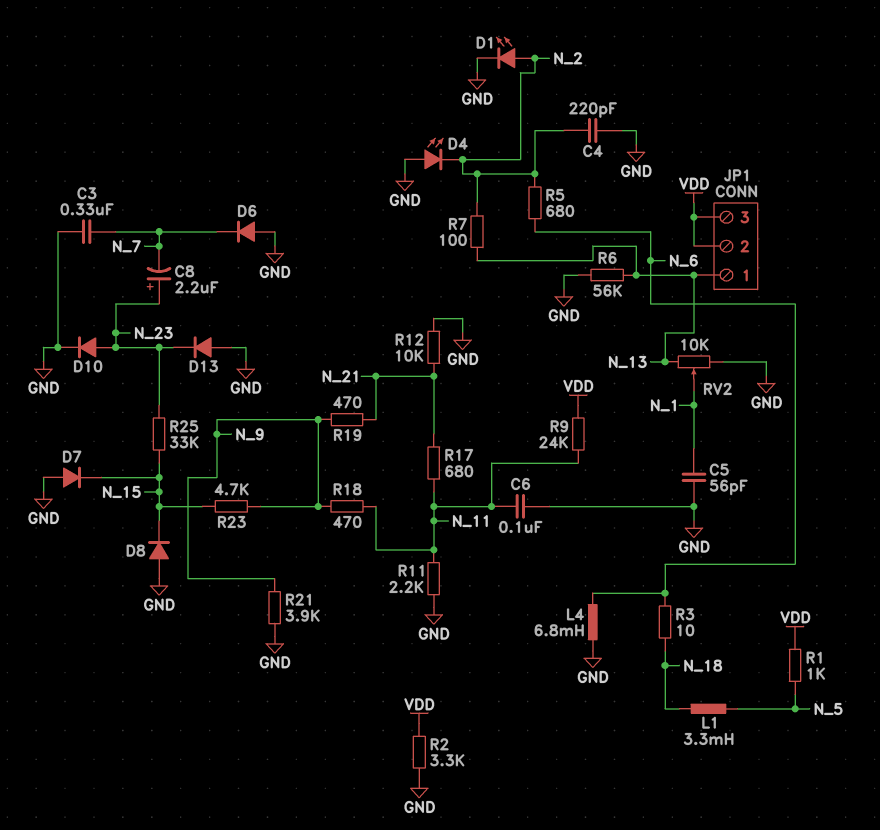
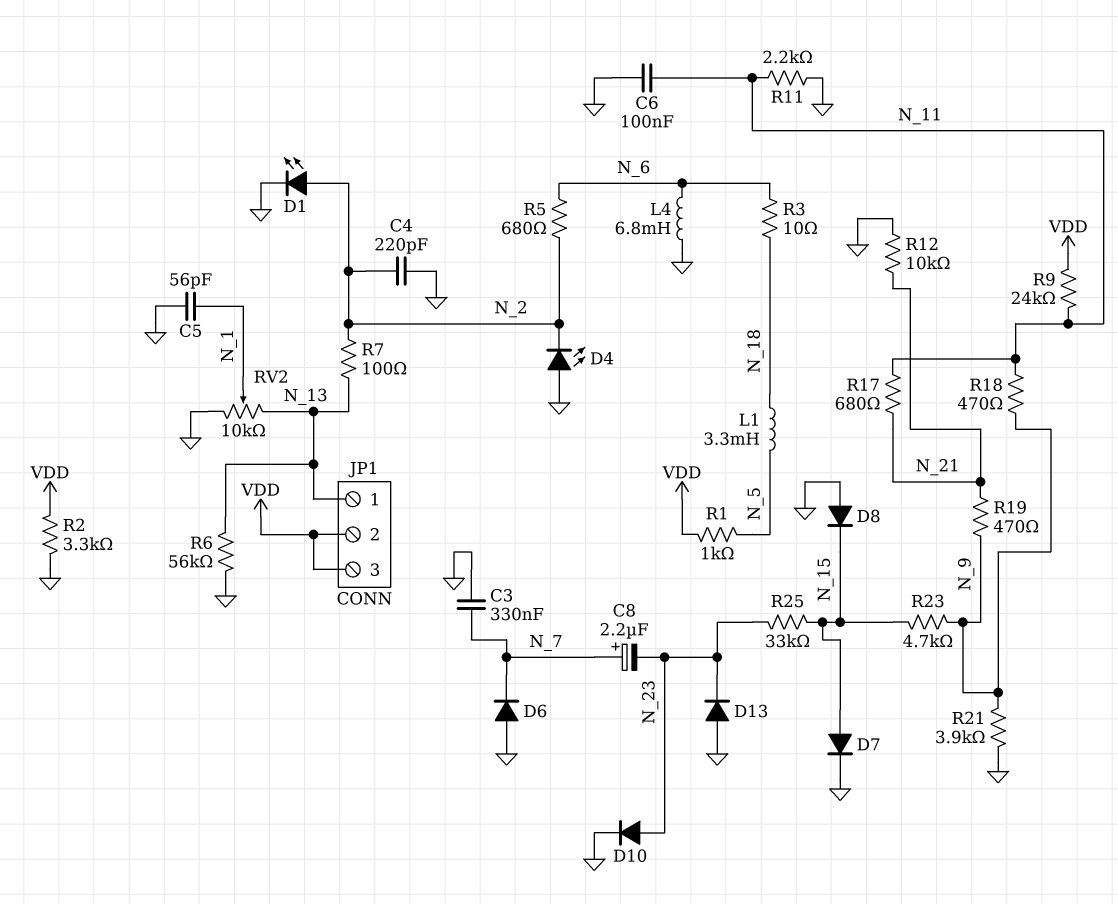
C8: 2.2uF (plus N_23, minus N_7) -> 2.2uF (plus N_7, minus N_23)
D7: diode (A GND, K N_15) -> diode (A N_15, K GND)

